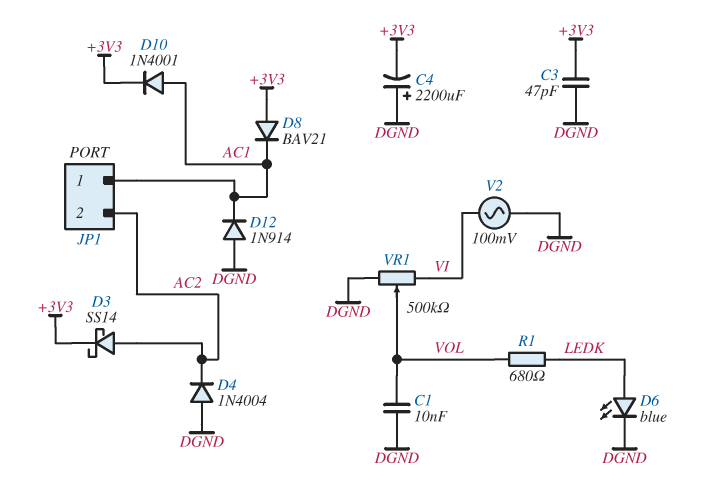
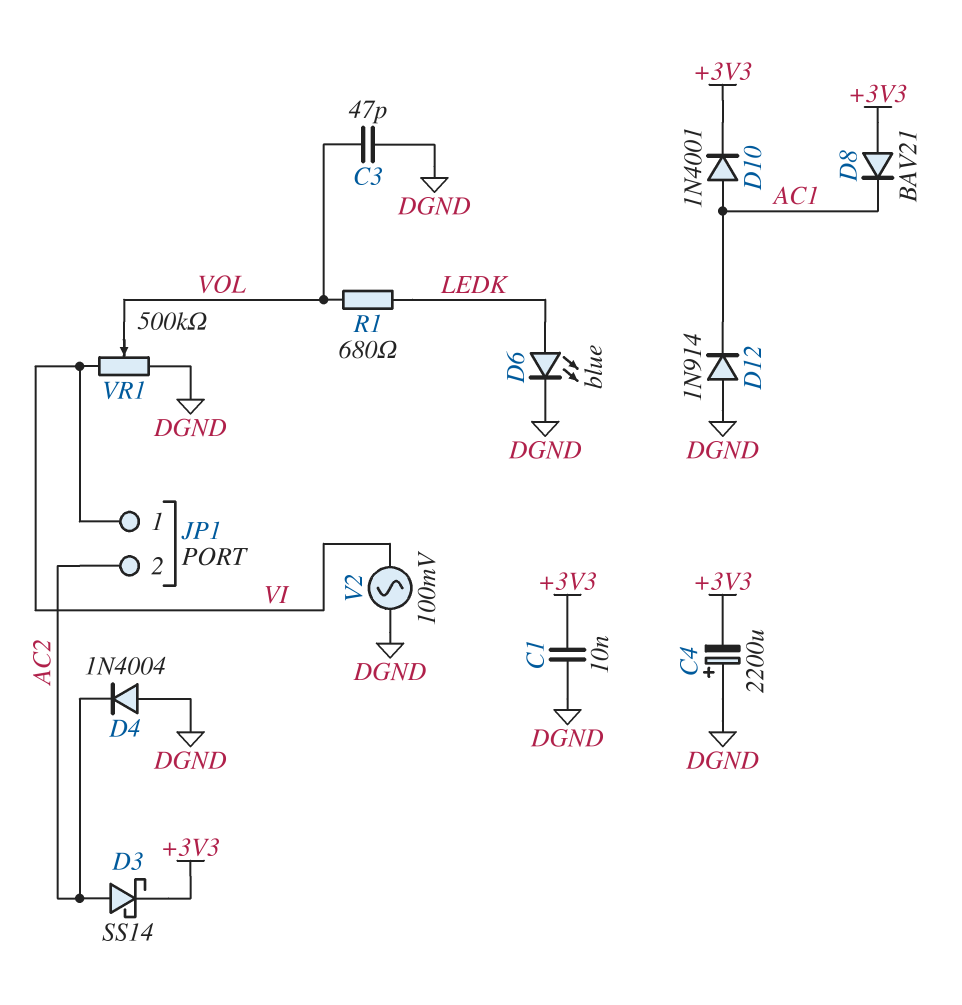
C1: 10nF (DGND, VOL) -> 10nF (+3V3, DGND)
C3: 47pF (+3V3, DGND) -> 47pF (DGND, VOL)
JP1 pin 1: AC1 -> VI

